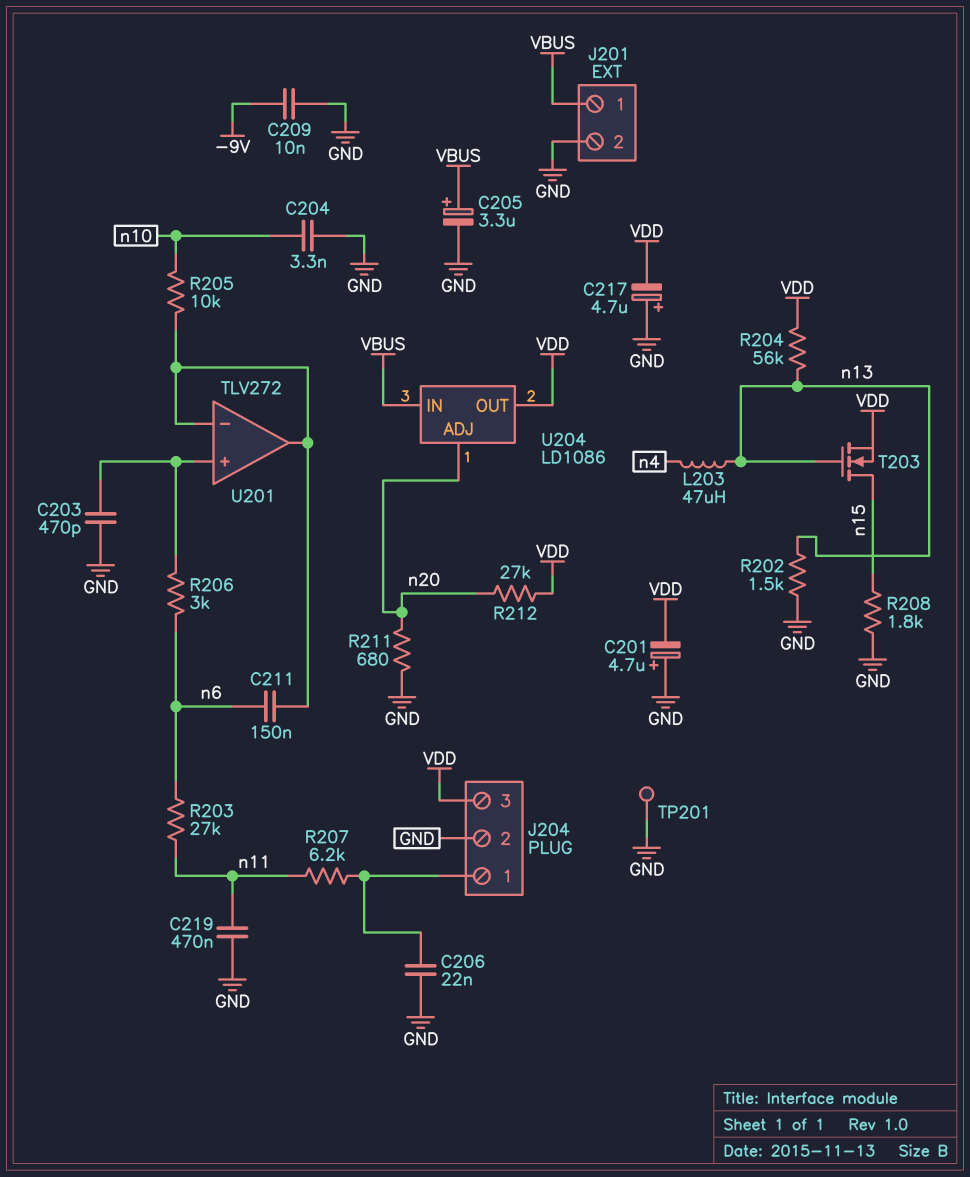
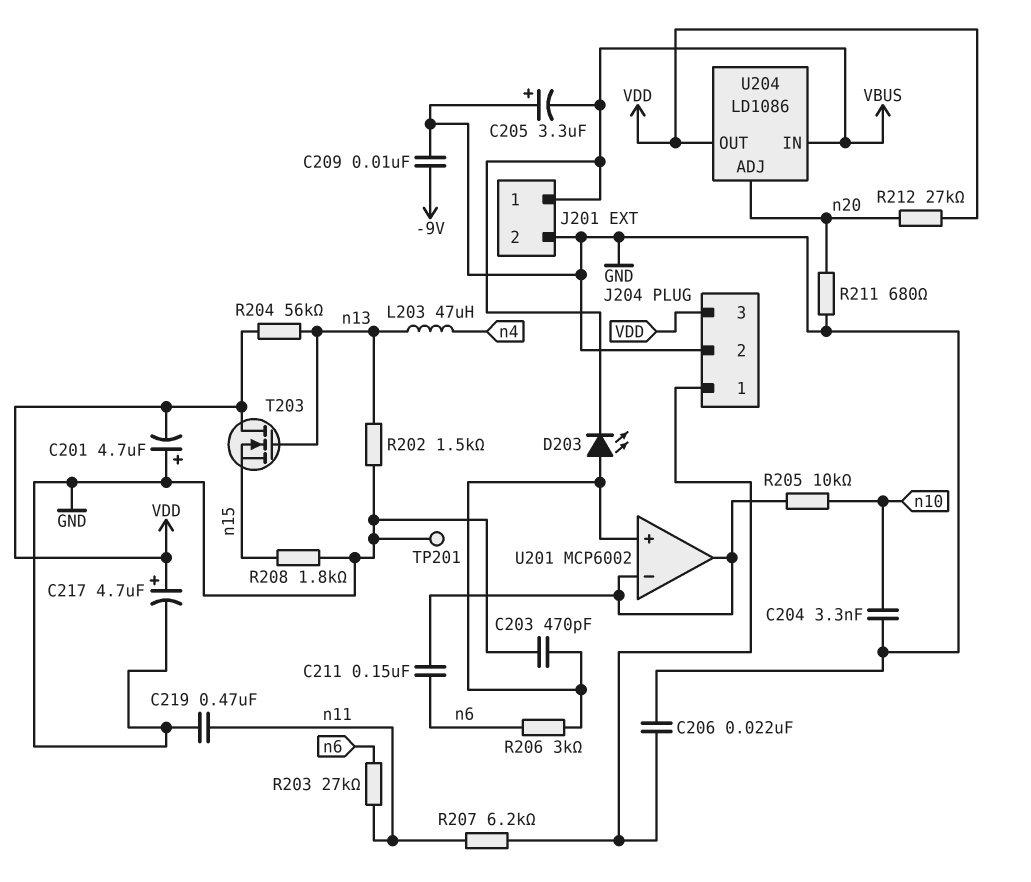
C205: 3.3uF (plus VBUS, minus GND) -> 3.3uF (plus GND, minus VBUS)
C217: 4.7uF (plus GND, minus VDD) -> 4.7uF (plus VDD, minus GND)
D203: none -> LED (A U201/in+, K VBUS)
T203: NMOS (G n13, D n15, S VDD) -> NMOS (G n13, D VDD, S n15)
U201: TLV272 -> MCP6002

